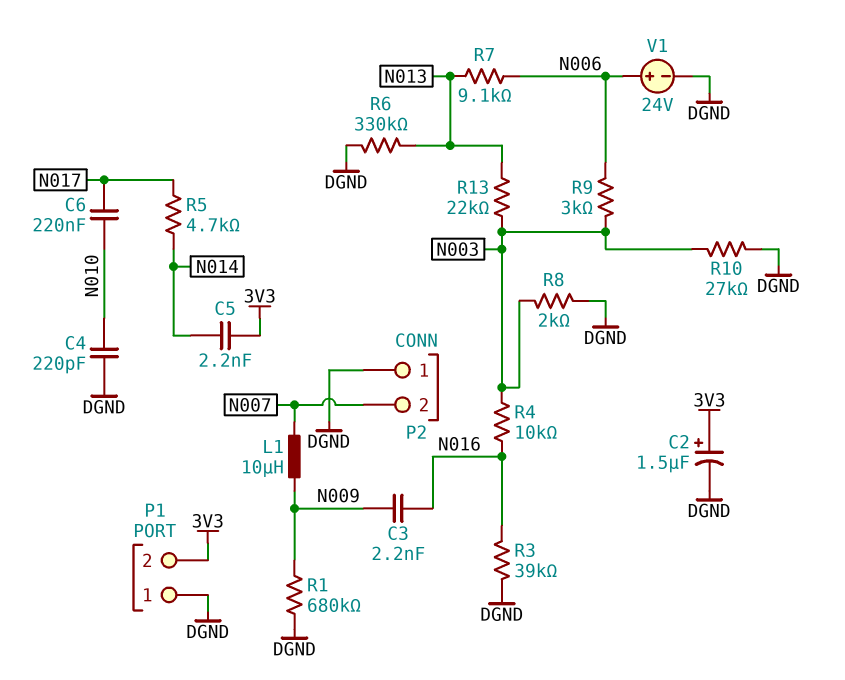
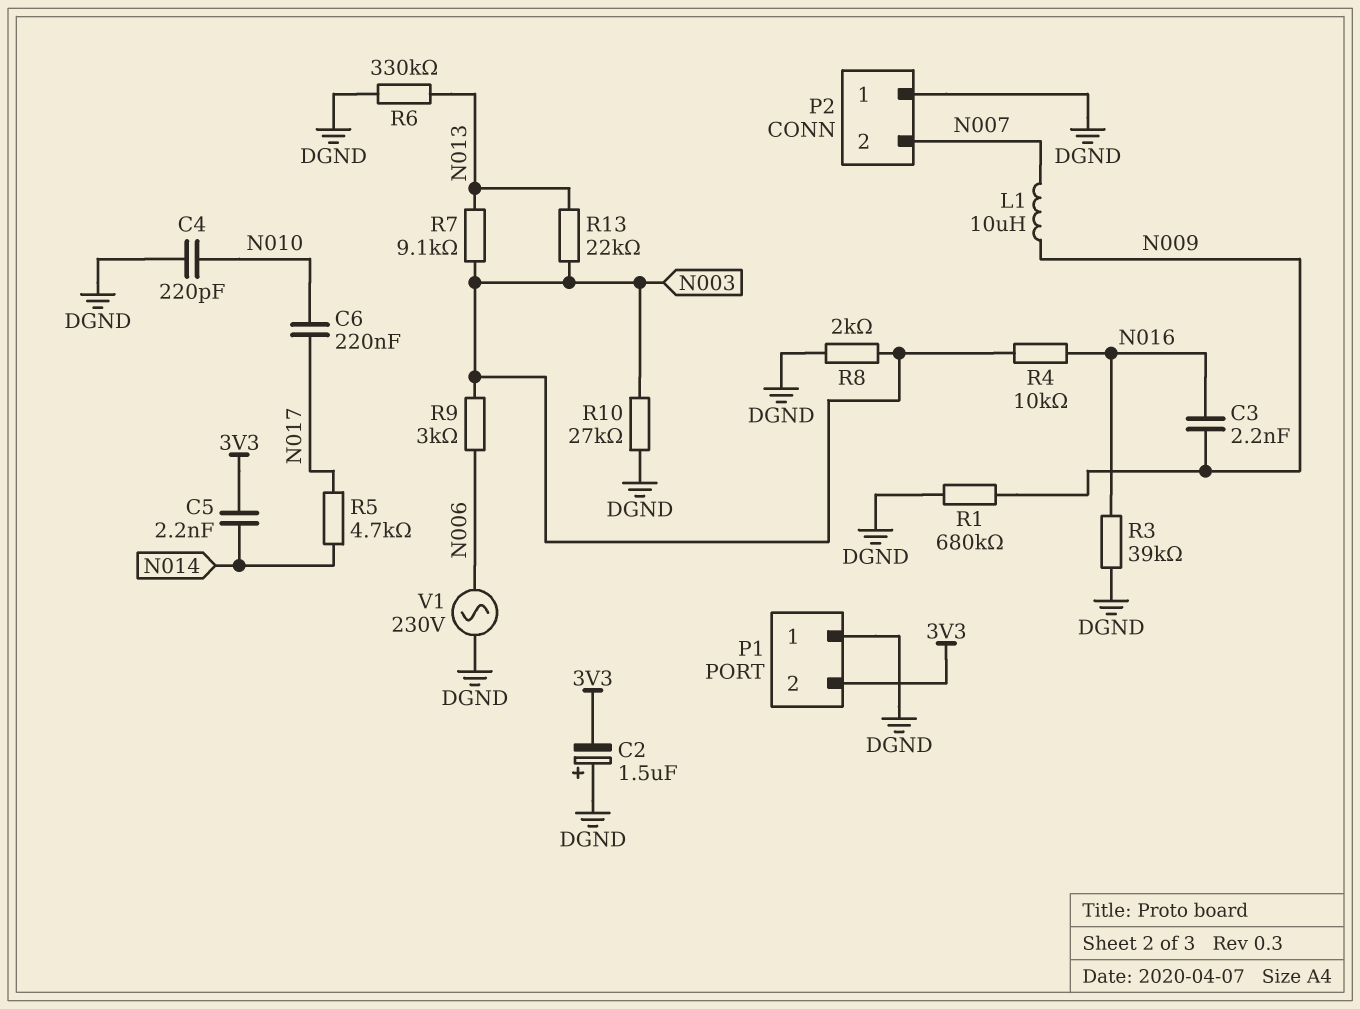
C2: 1.5uF (plus 3V3, minus DGND) -> 1.5uF (plus DGND, minus 3V3)
R7: 9.1k (N006, N013) -> 9.1k (N003, N013)
V1: 24V (plus N006, minus DGND) -> AC 230V (DGND, N006)

